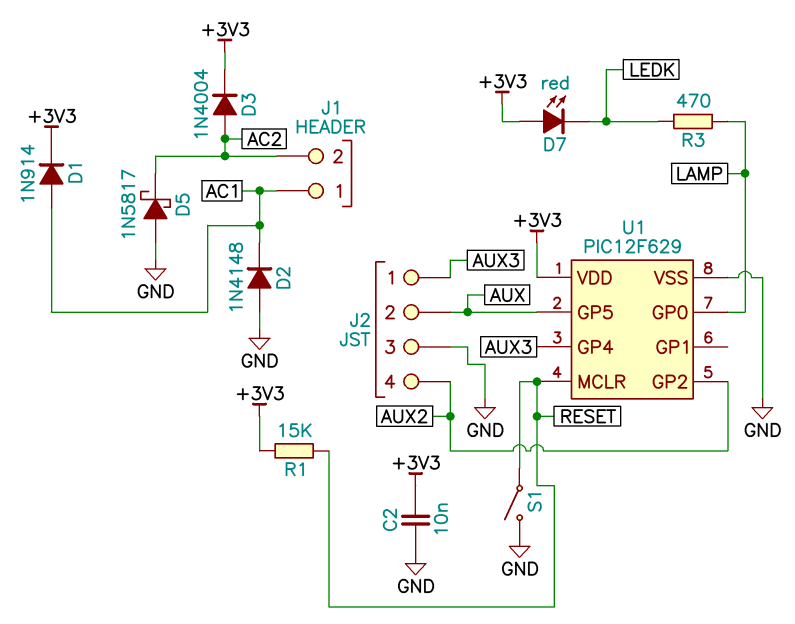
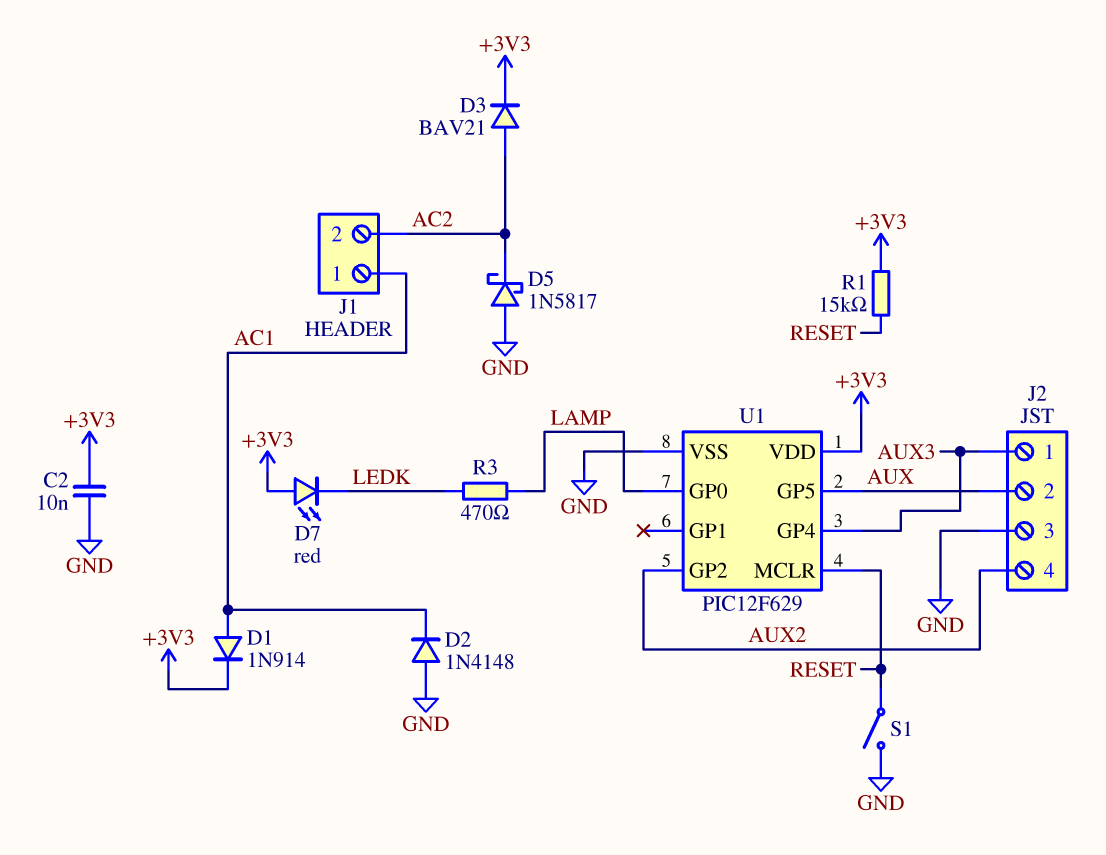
D3: diode 1N4004 (A AC2, K +3V3) -> diode BAV21 (A AC2, K +3V3)

